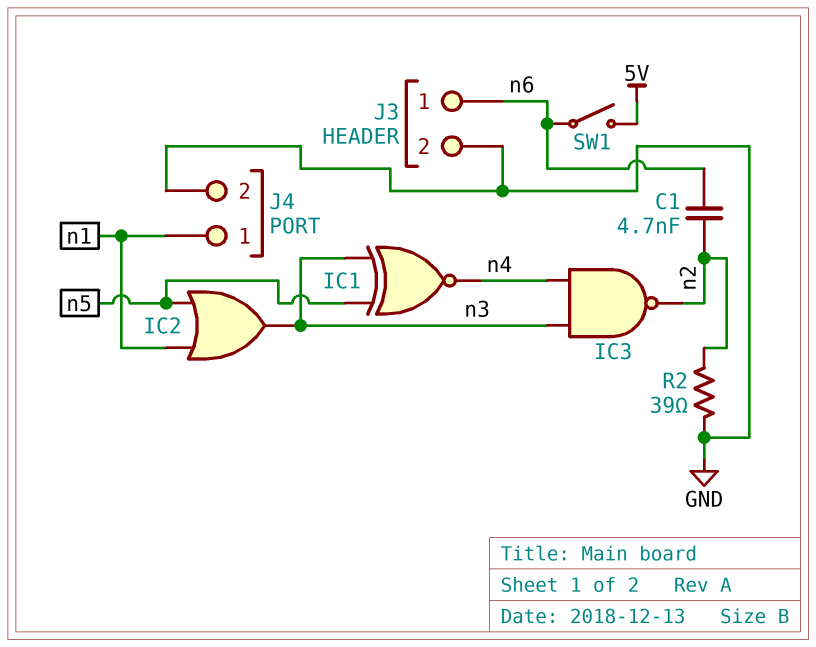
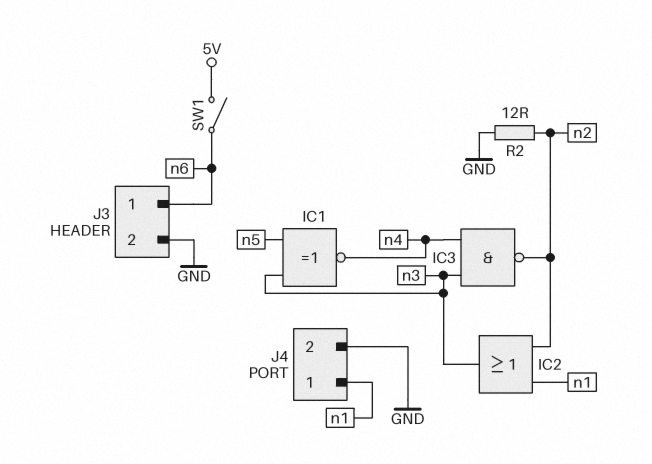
C1: 4.7nF (n2, n6) -> none
IC2: OR (in n1, in n5, out n3) -> OR (in n1, in n2, out n3)
R2: 39 (GND, n2) -> 12 (GND, n2)

